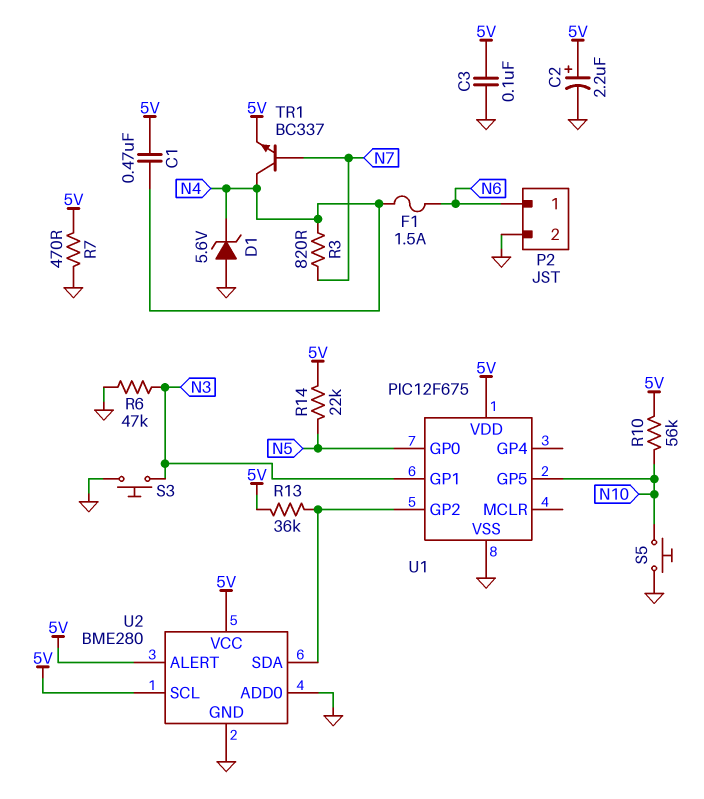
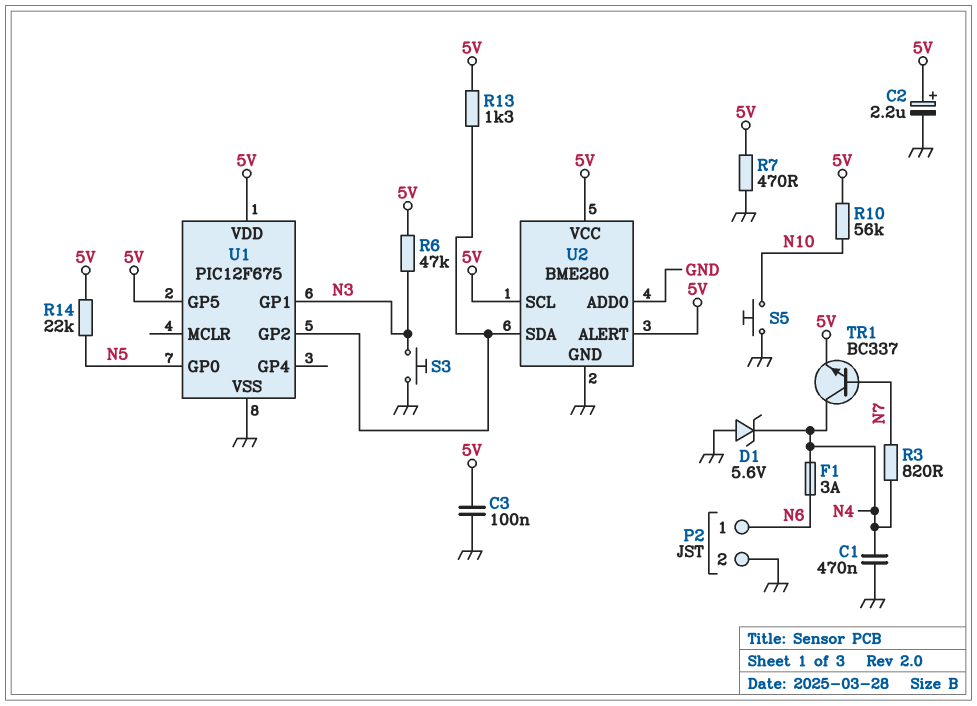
C1: 470nF (5V, N4) -> 470nF (GND, N4)
F1: 1.5A (N4, N6) -> 3A (N4, N6)
R6: 47k (GND, N3) -> 47k (5V, N3)
R13: 36k (5V, U1/GP2) -> 1.3k (5V, U1/GP2)
U1 pin GP5: N10 -> 5V

